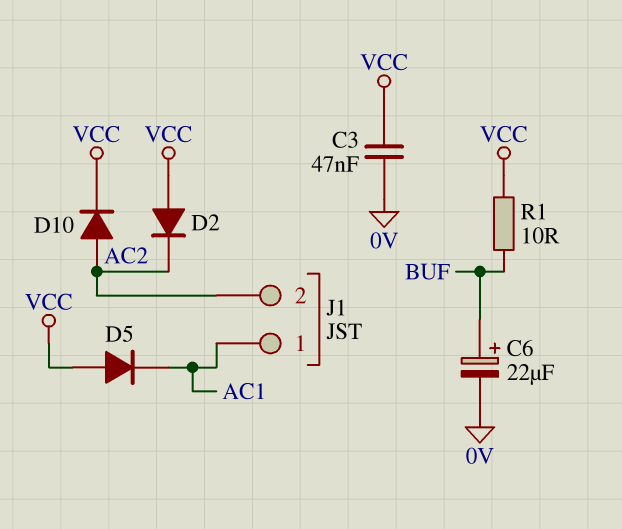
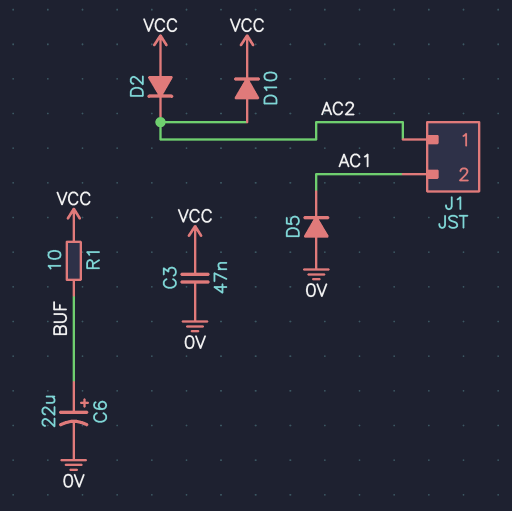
D5: diode (A VCC, K AC1) -> diode (A 0V, K AC1)
J1 pin 1: AC1 -> AC2
J1 pin 2: AC2 -> AC1

